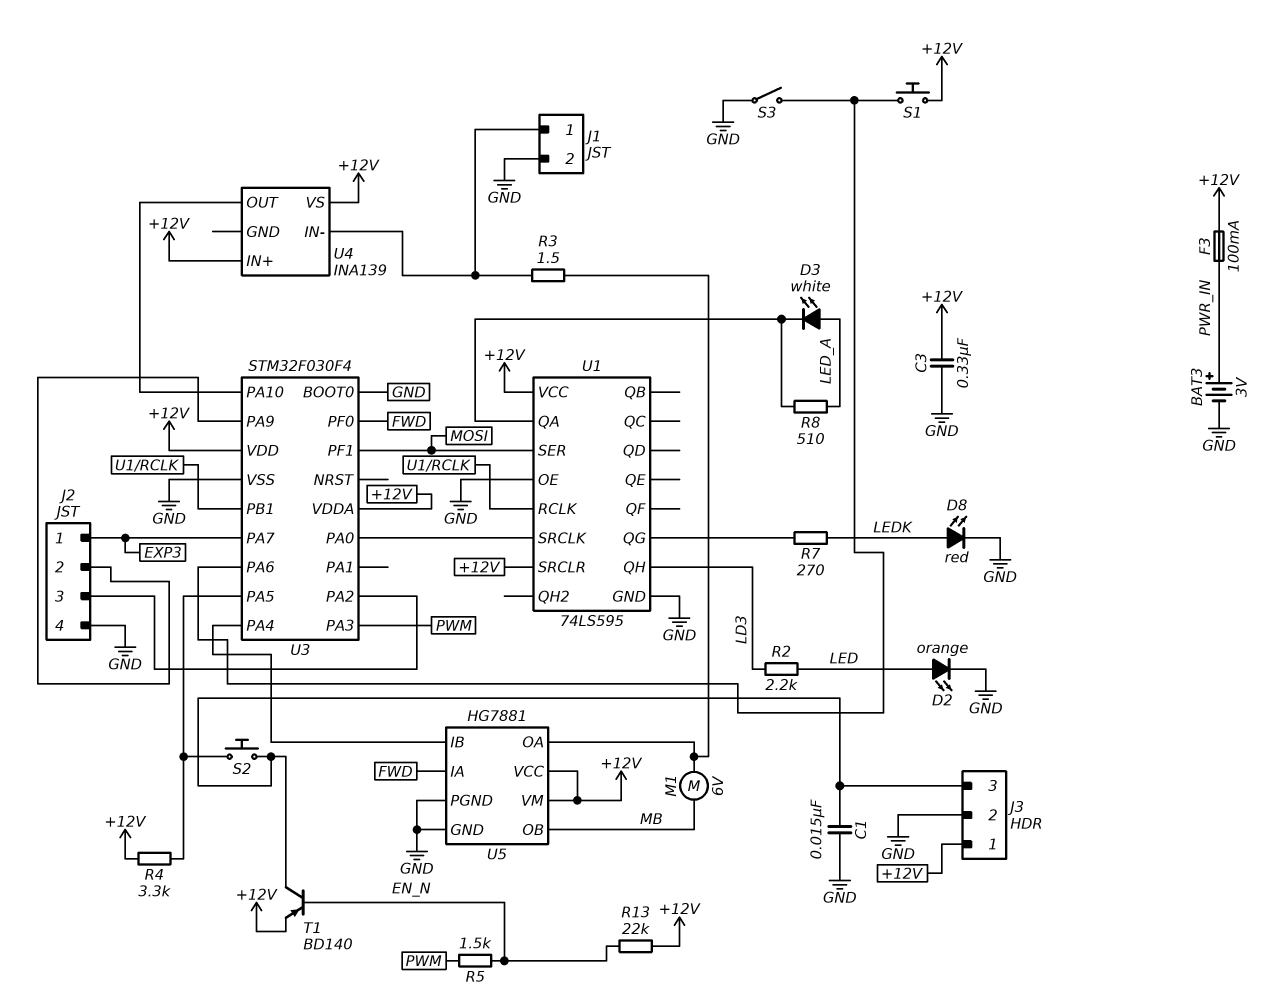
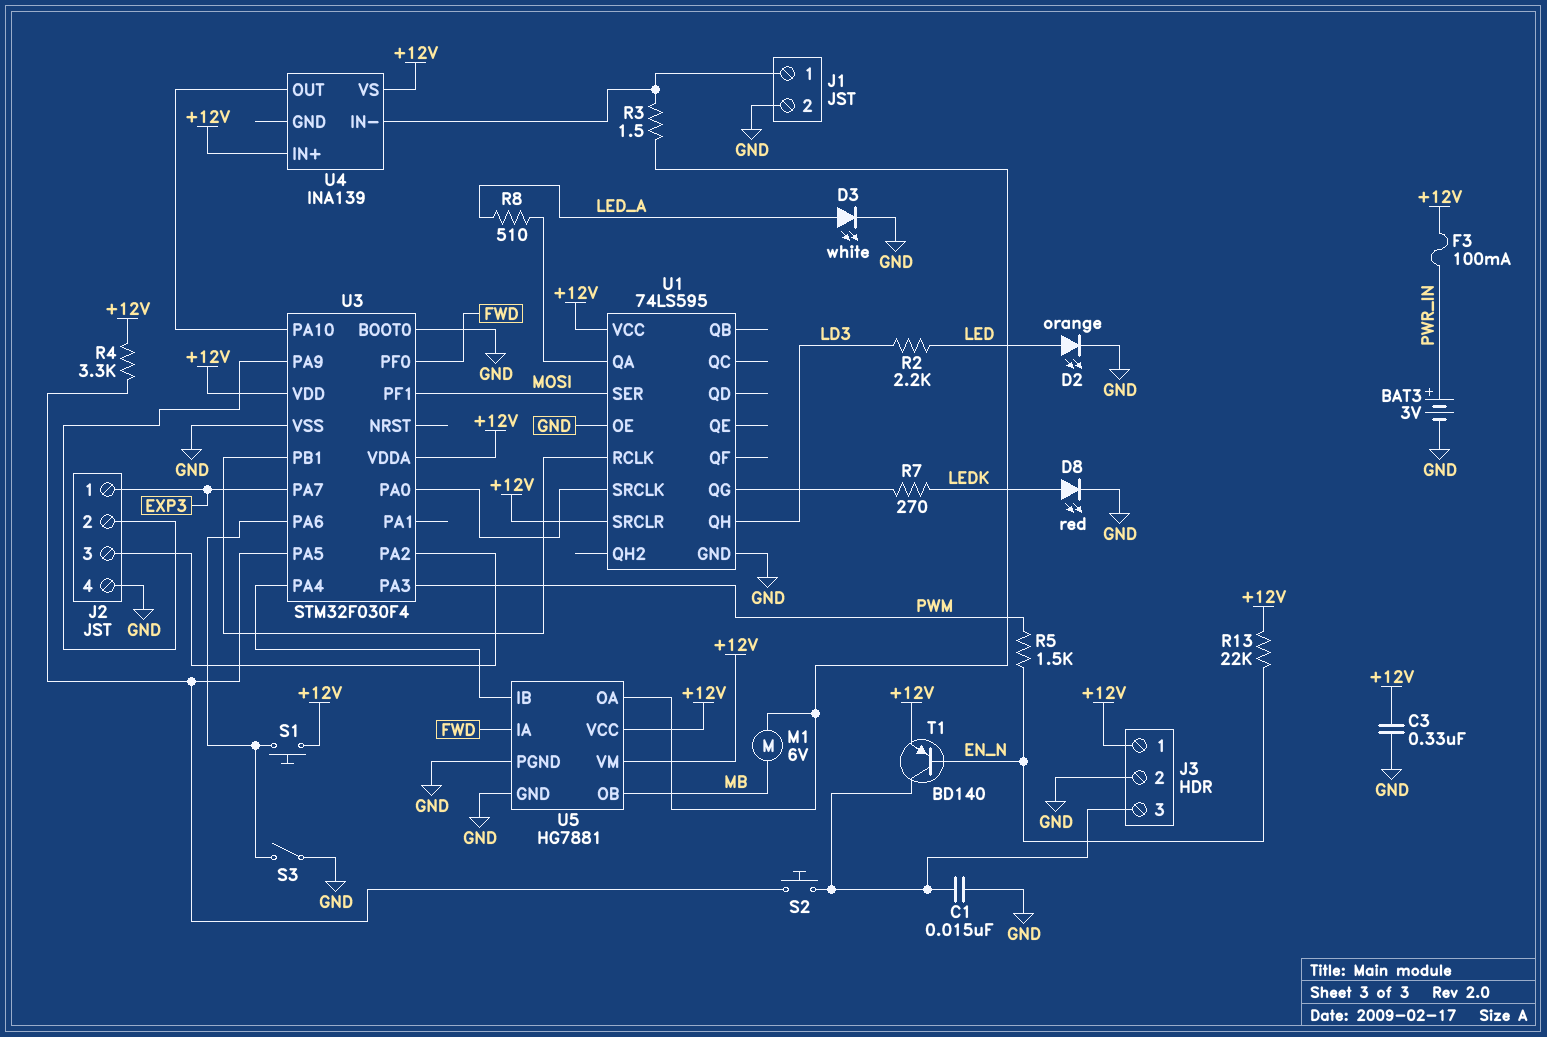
D3: LED white (A LED_A, K U1/QA) -> LED white (A LED_A, K GND)

